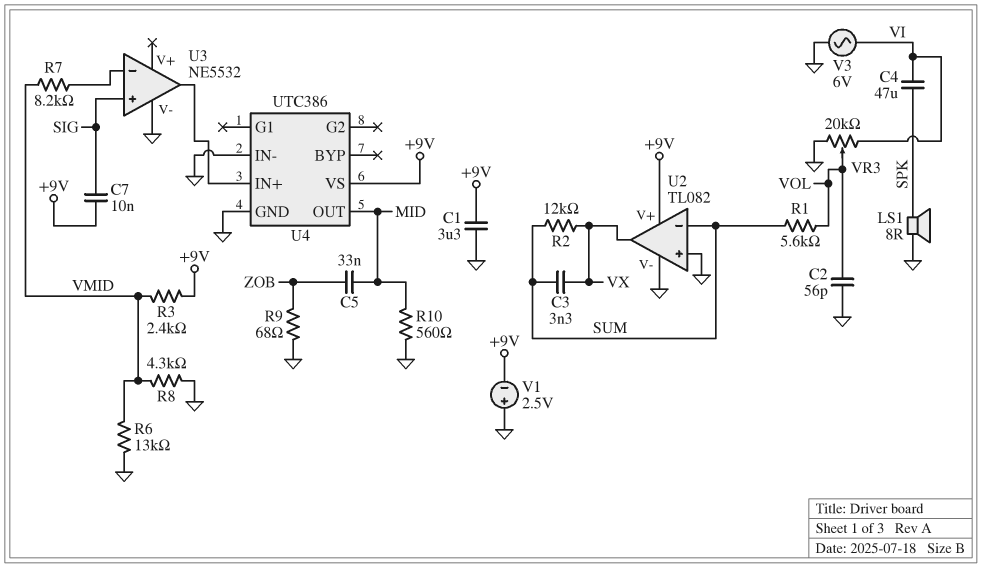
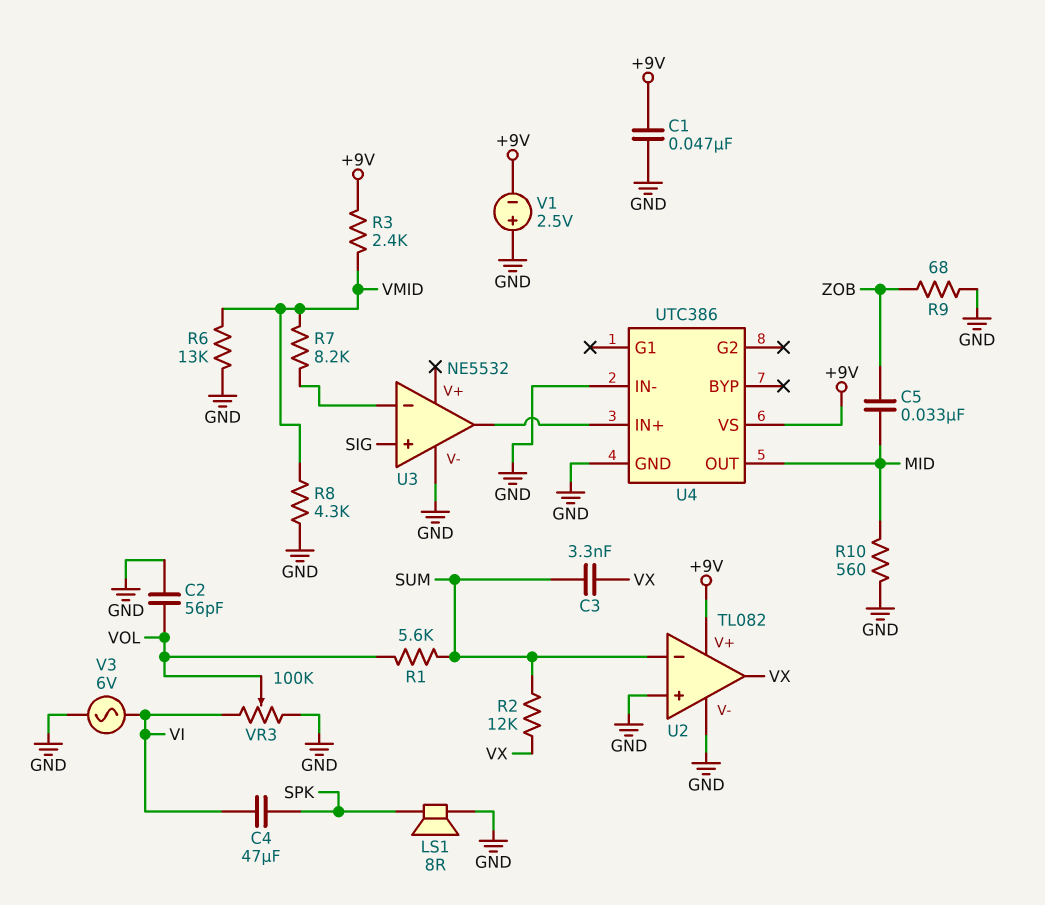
C1: 3.3uF (+9V, GND) -> 47nF (+9V, GND)
C7: 10nF (+9V, SIG) -> none
VR3: 20k (GND, VI, wiper VOL) -> 100k (GND, VI, wiper VOL)

